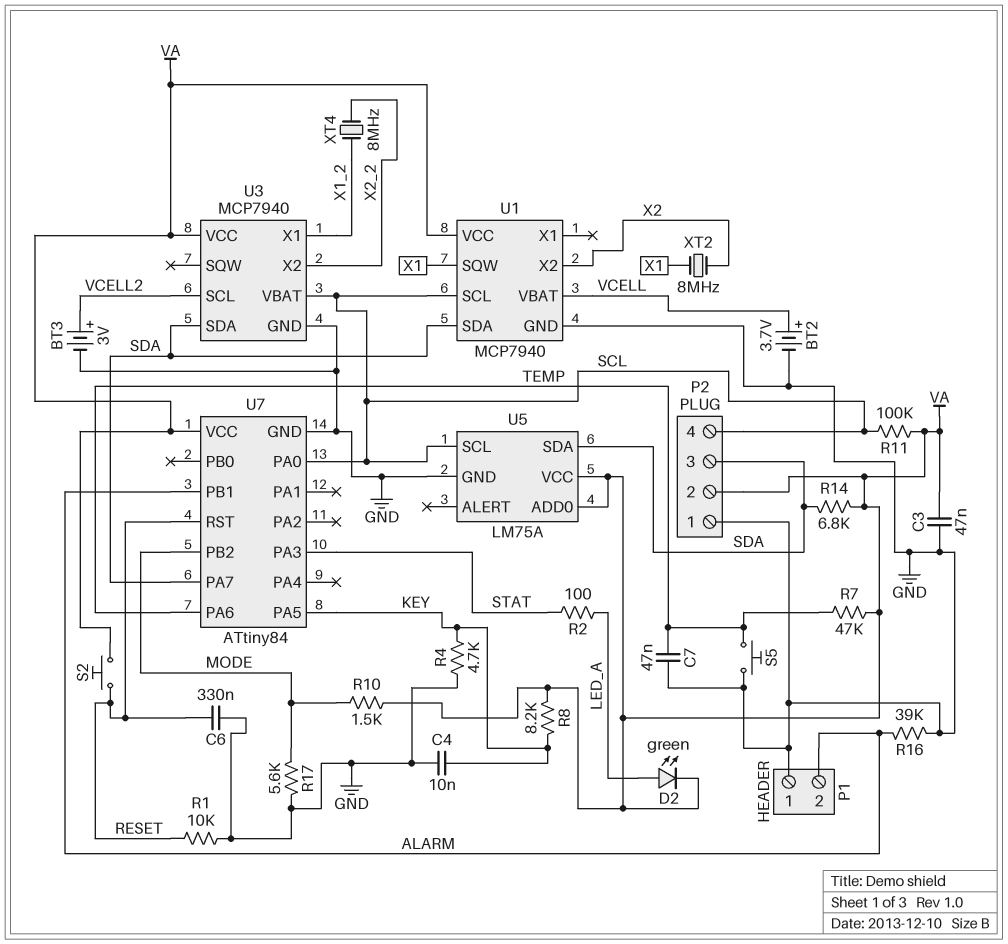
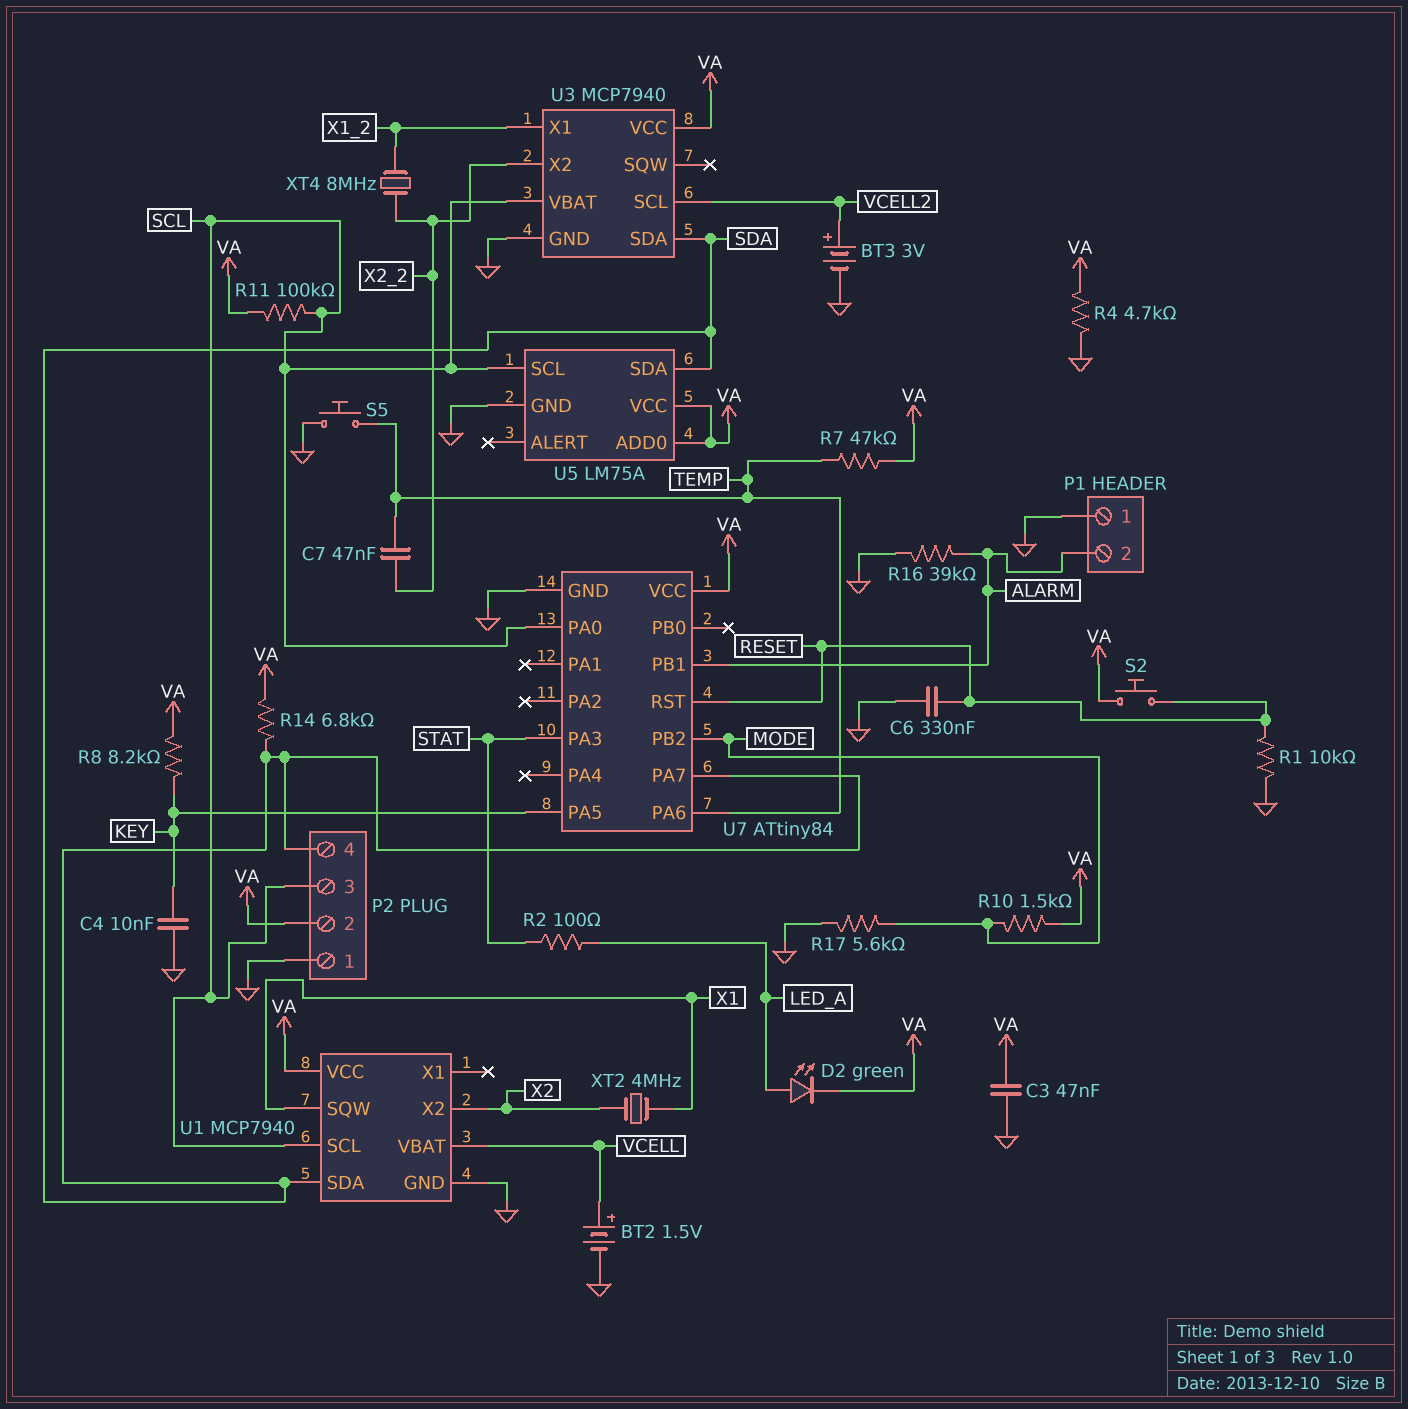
BT2: 3.7V (plus VCELL, minus GND) -> 1.5V (plus VCELL, minus GND)
C7: 47nF (GND, TEMP) -> 47nF (TEMP, X2_2)
P2 pin 3: SDA -> SCL
P2 pin 4: SCL -> SDA
R4: 4.7k (GND, KEY) -> 4.7k (GND, VA)
XT2: 8MHz (X1, X2) -> 4MHz (X1, X2)

